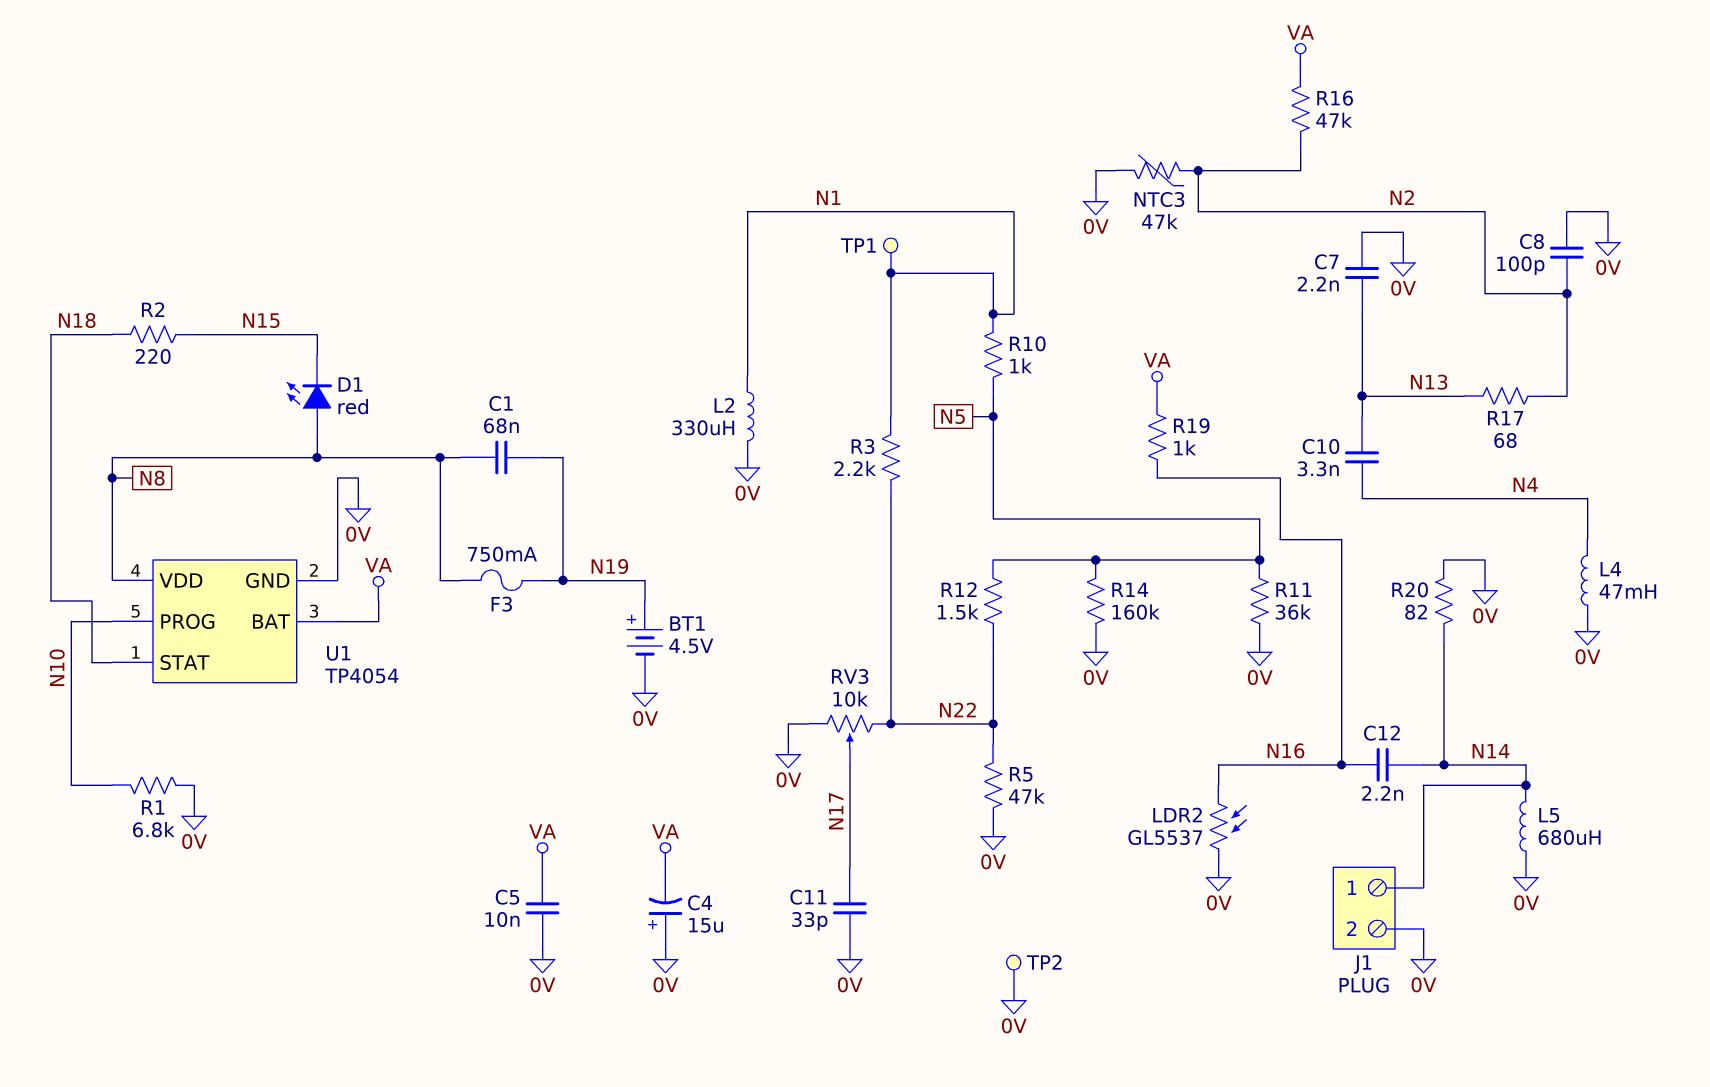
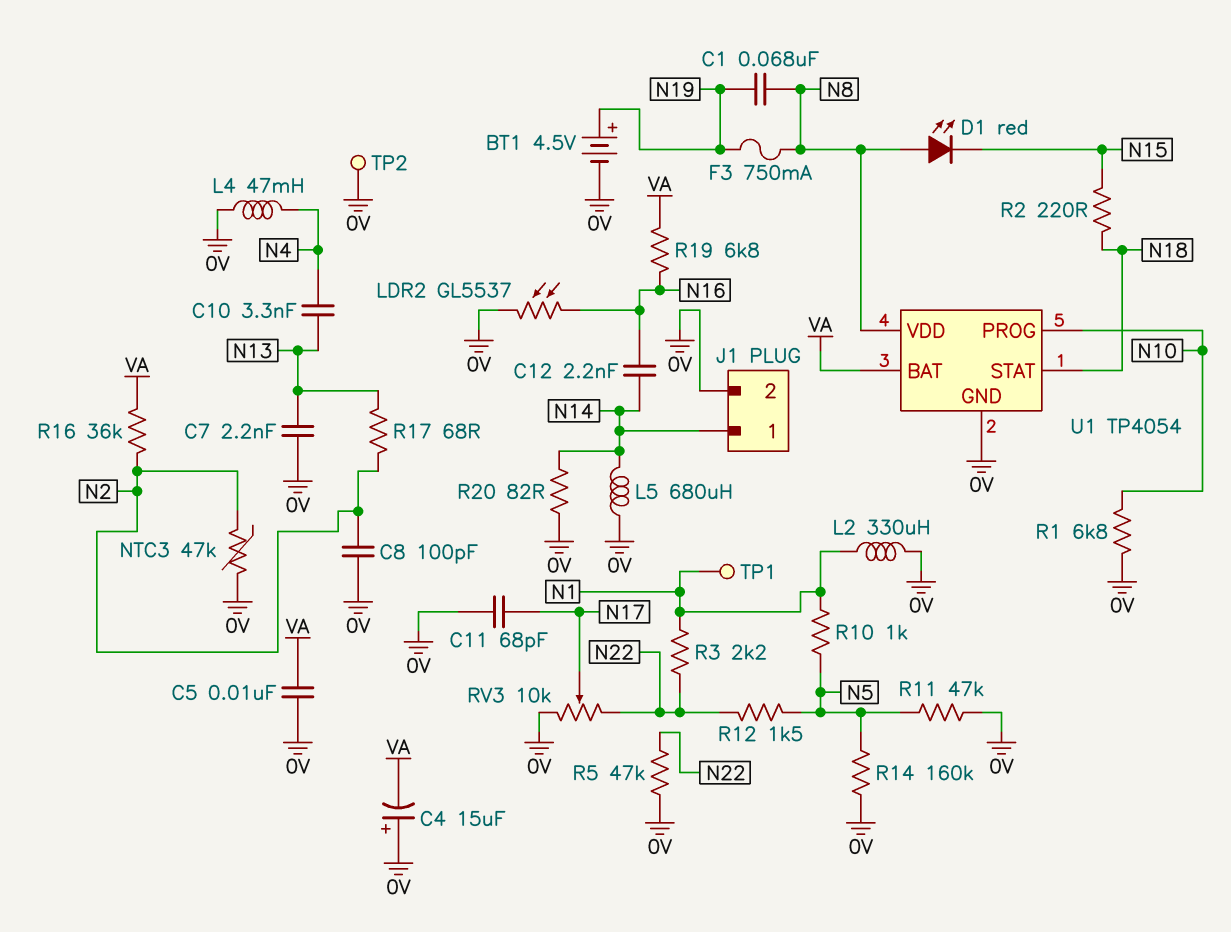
C11: 33pF (0V, N17) -> 68pF (0V, N17)
R11: 36k (0V, N5) -> 47k (0V, N5)
R16: 47k (N2, VA) -> 36k (N2, VA)
R19: 1k (N16, VA) -> 6.8k (N16, VA)

